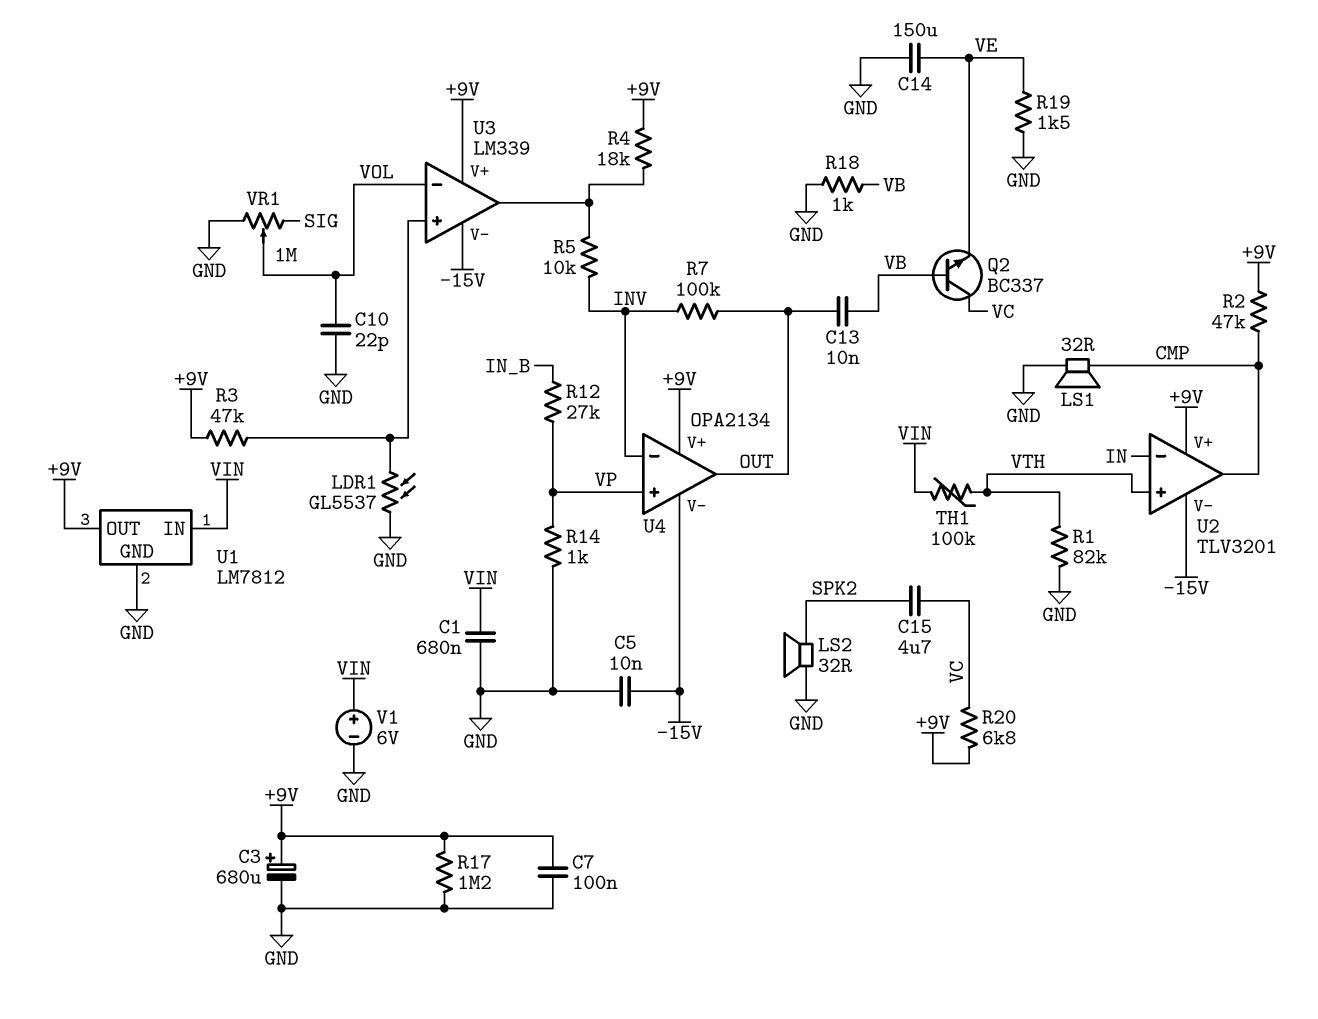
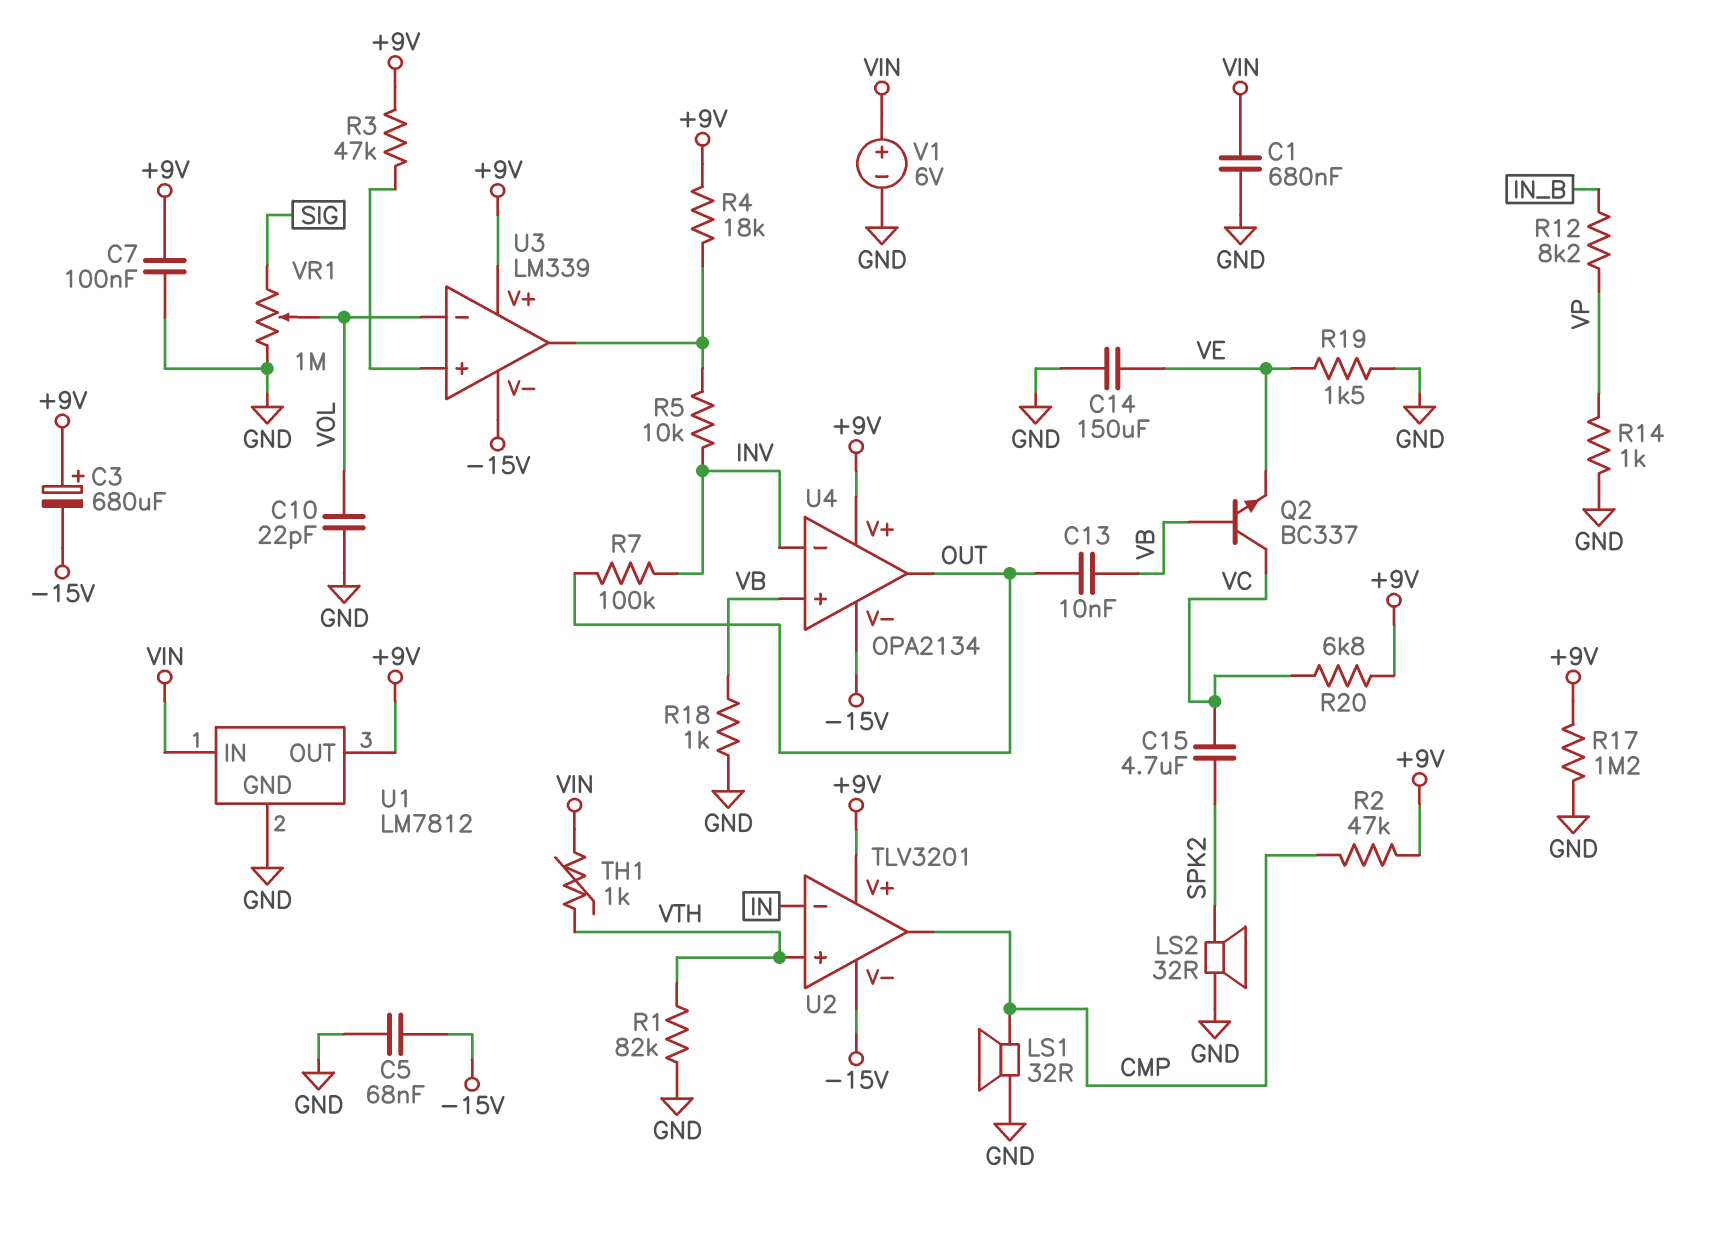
C3: 680uF (plus +9V, minus GND) -> 680uF (plus +9V, minus -15V)
C5: 10nF (-15V, GND) -> 68nF (-15V, GND)
LDR1: GL5537 (GND, U3/in+) -> none
R12: 27k (IN_B, VP) -> 8.2k (IN_B, VP)
TH1: 100k (VIN, VTH) -> 1k (VIN, VTH)
U4 pin in+: VP -> VB

